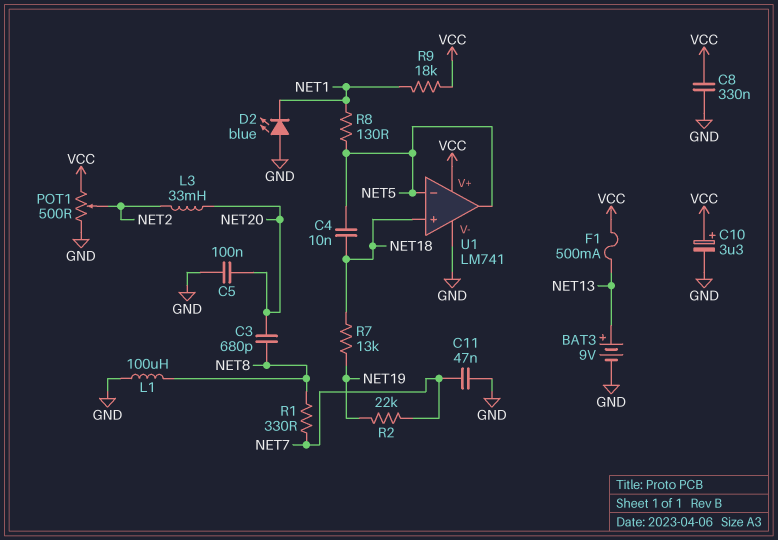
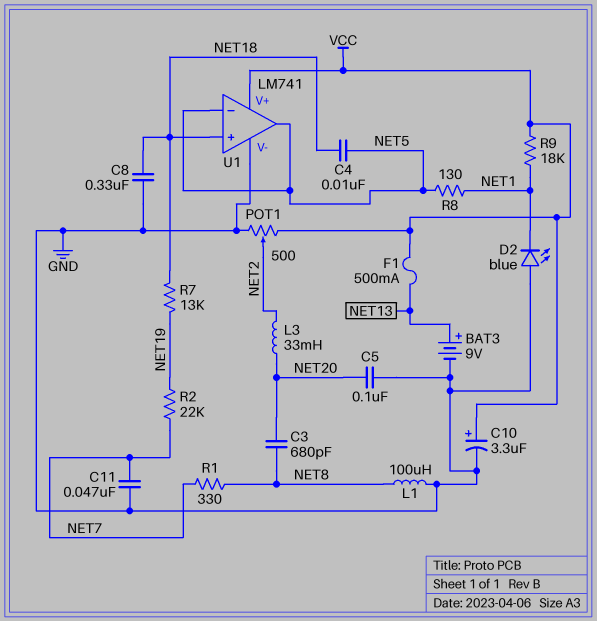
C8: 330nF (GND, VCC) -> 330nF (GND, NET18)

